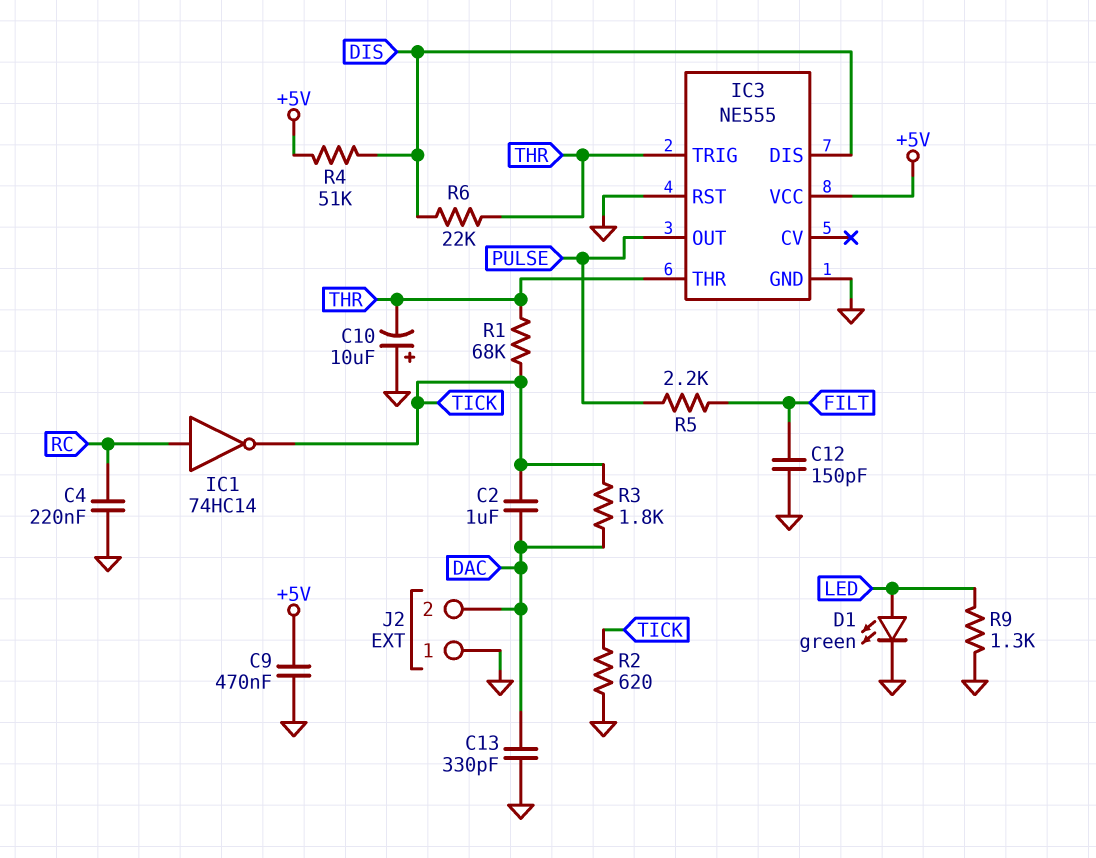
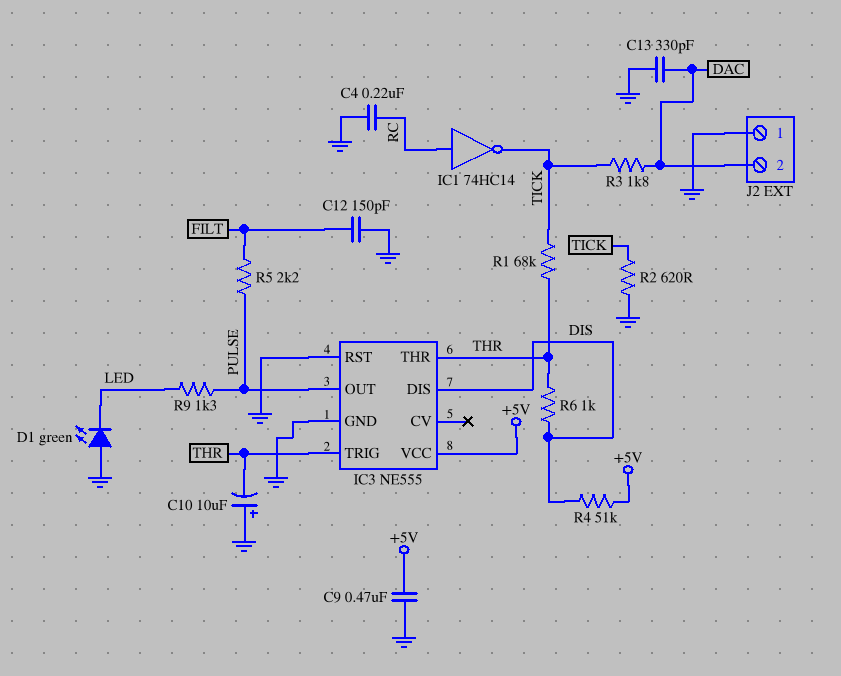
C2: 1uF (DAC, TICK) -> none
D1: LED green (A LED, K GND) -> LED green (A GND, K LED)
R6: 22k (DIS, THR) -> 1k (DIS, THR)
R9: 1.3k (GND, LED) -> 1.3k (LED, PULSE)

